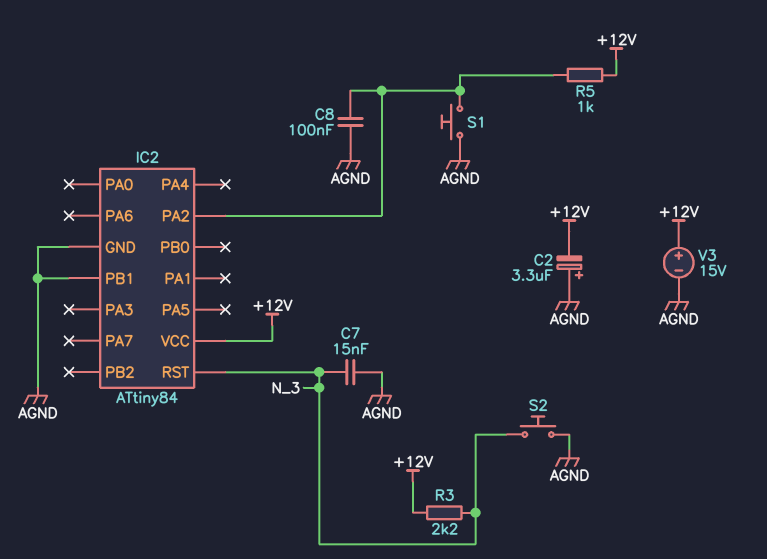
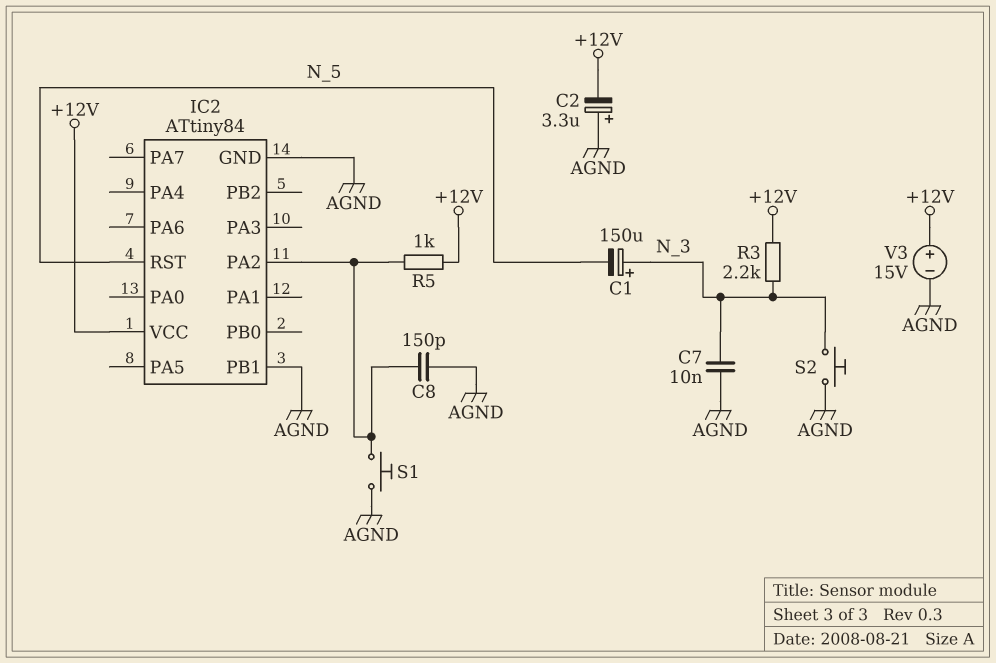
C1: none -> 150uF (plus N_3, minus N_5)
C7: 15nF (AGND, N_3) -> 10nF (AGND, N_3)
C8: 100nF (AGND, IC2/PA2) -> 150pF (AGND, IC2/PA2)
IC2 pin RST: N_3 -> N_5

